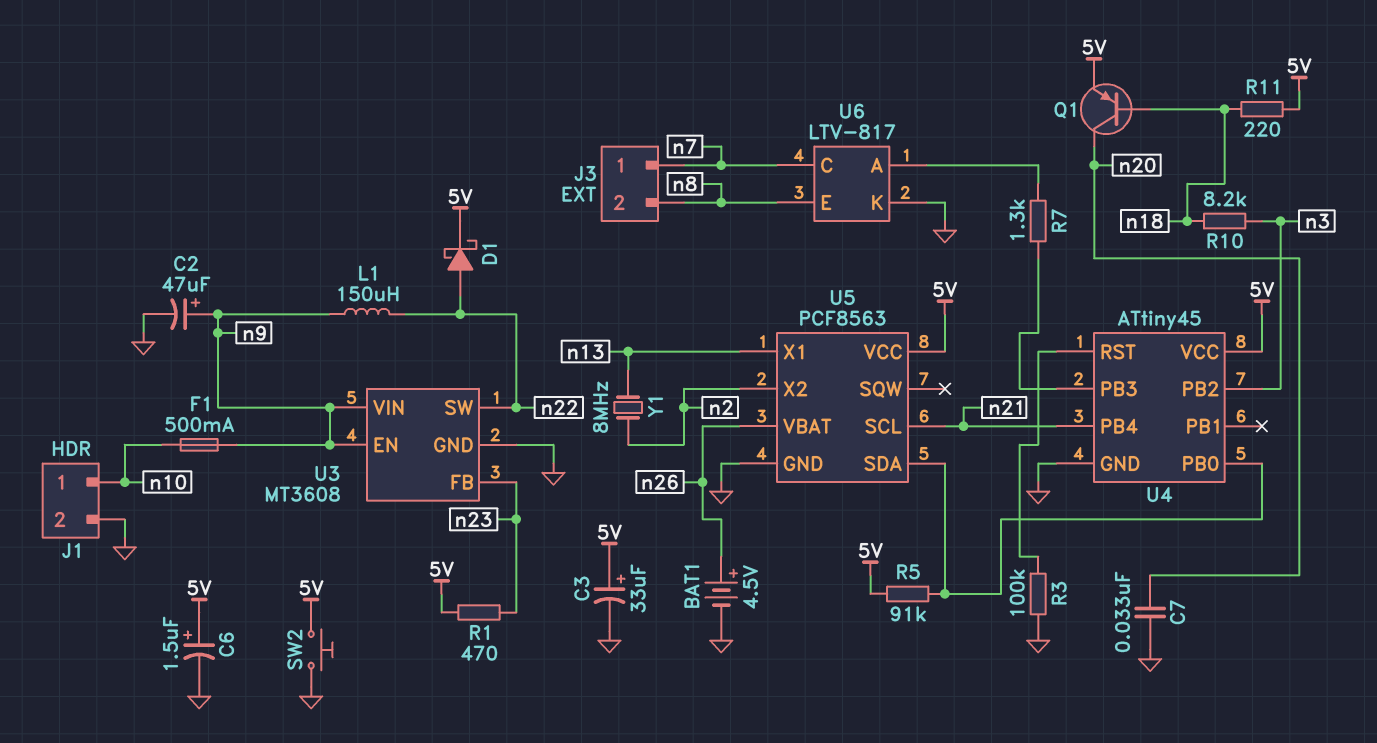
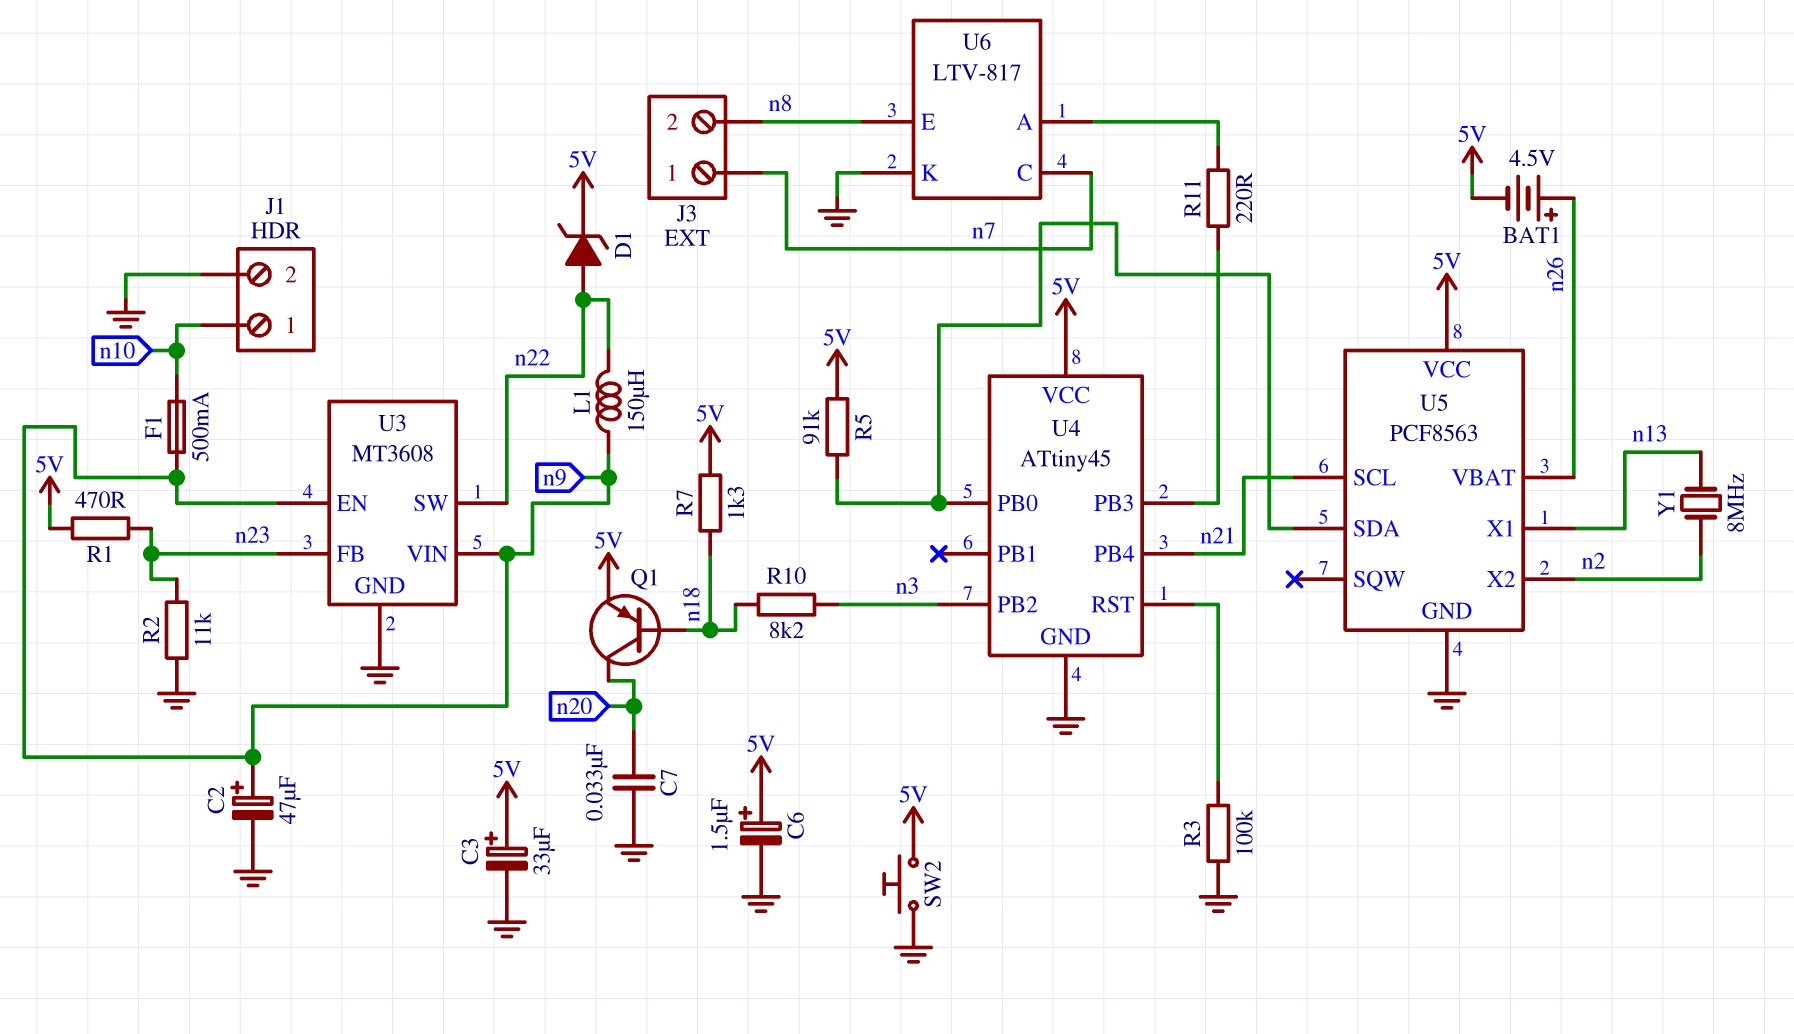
BAT1: 4.5V (plus n26, minus GND) -> 4.5V (plus n26, minus 5V)
D1: schottky (A n22, K 5V) -> zener (A n22, K 5V)
R2: none -> 11k (GND, n23)
R7: 1.3k (U4/PB3, U6/A) -> 1.3k (5V, n18)
R11: 220 (5V, n18) -> 220 (U4/PB3, U6/A)

